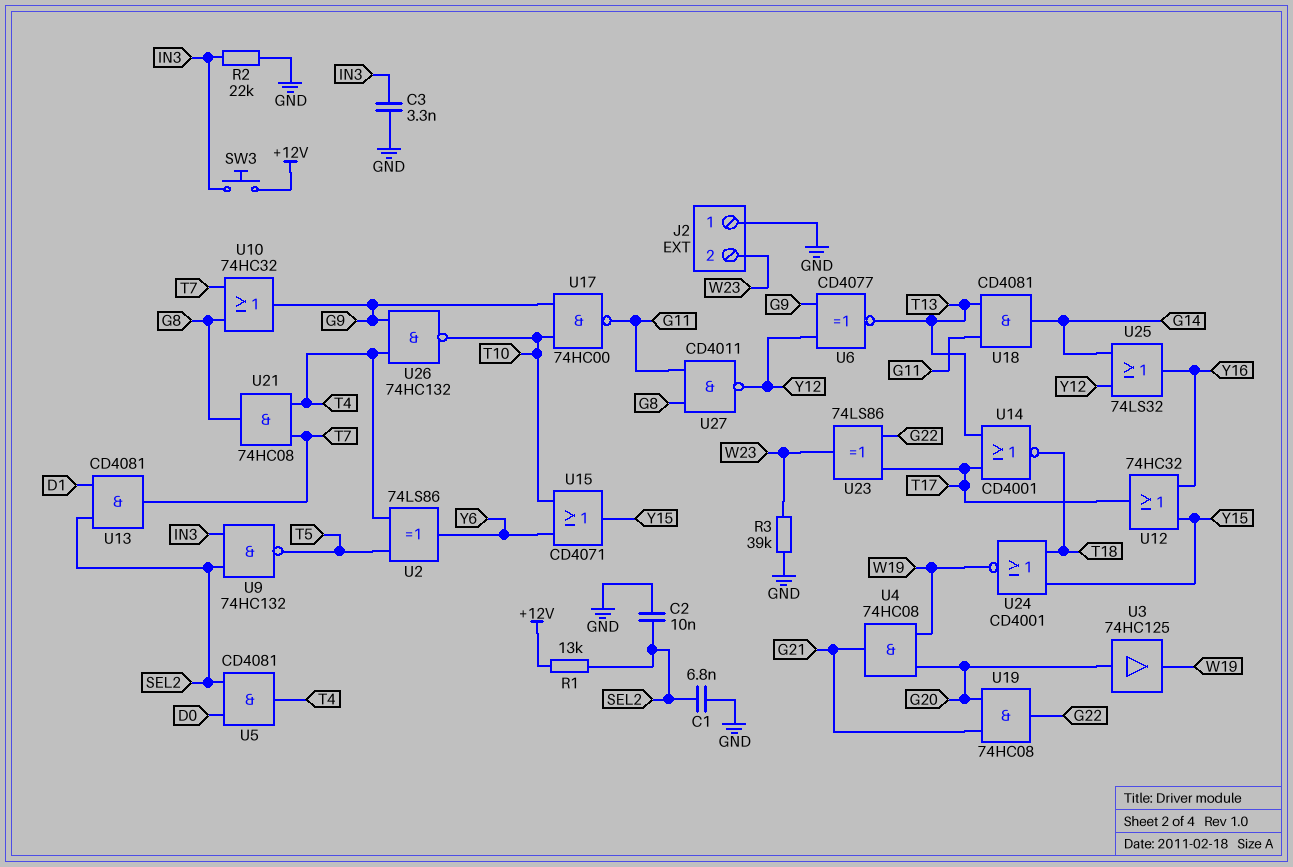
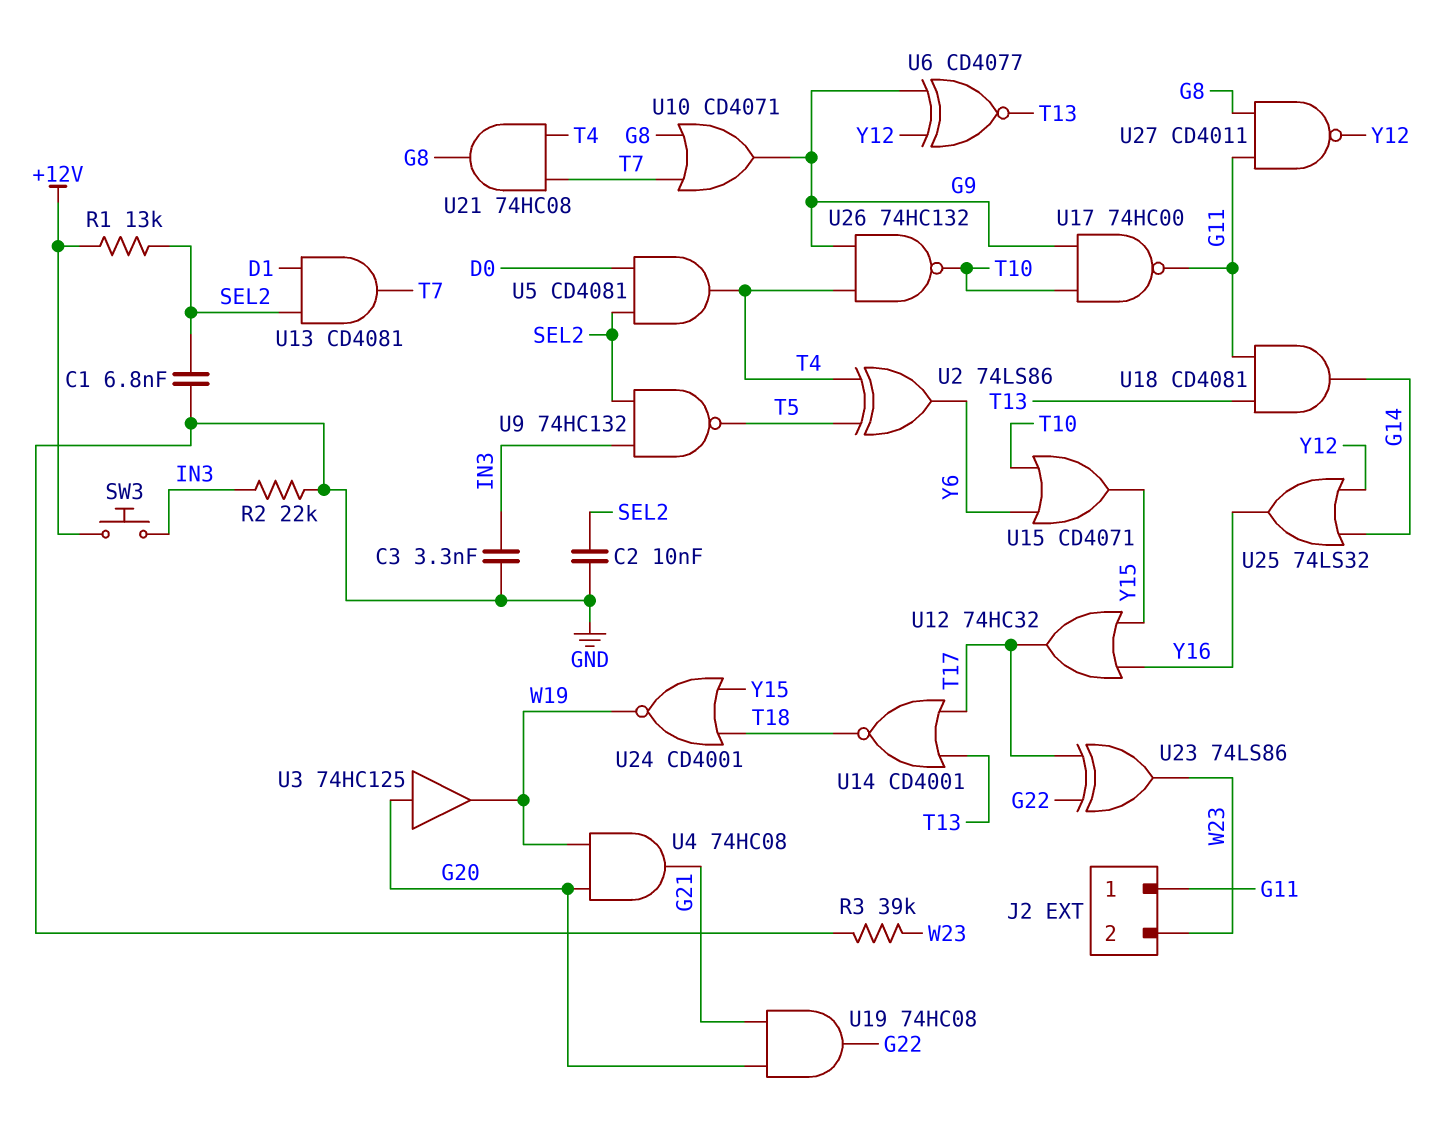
J2 pin 1: GND -> G11
U10: OR 74HC32 (in G8, in T7, out G9) -> OR CD4071 (in G8, in T7, out G9)

